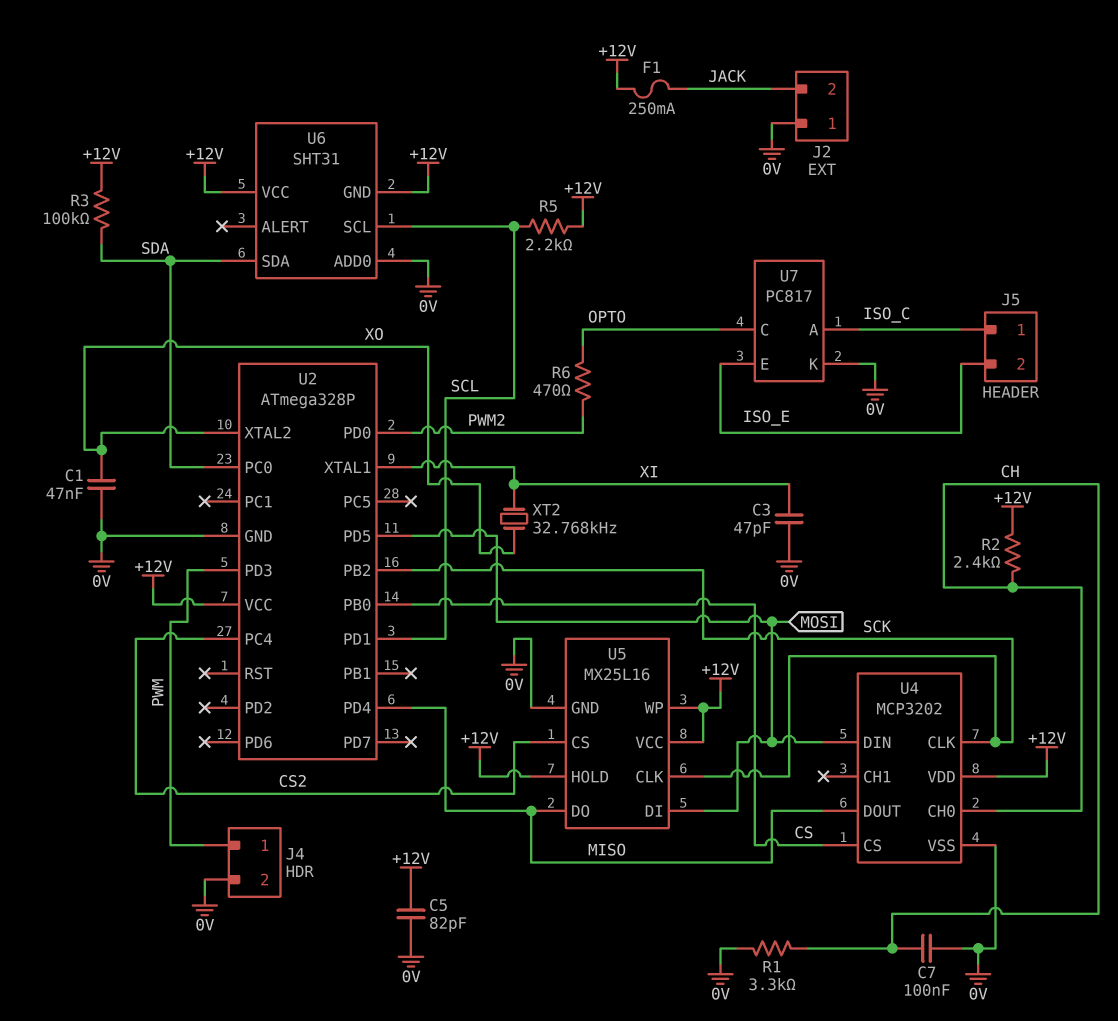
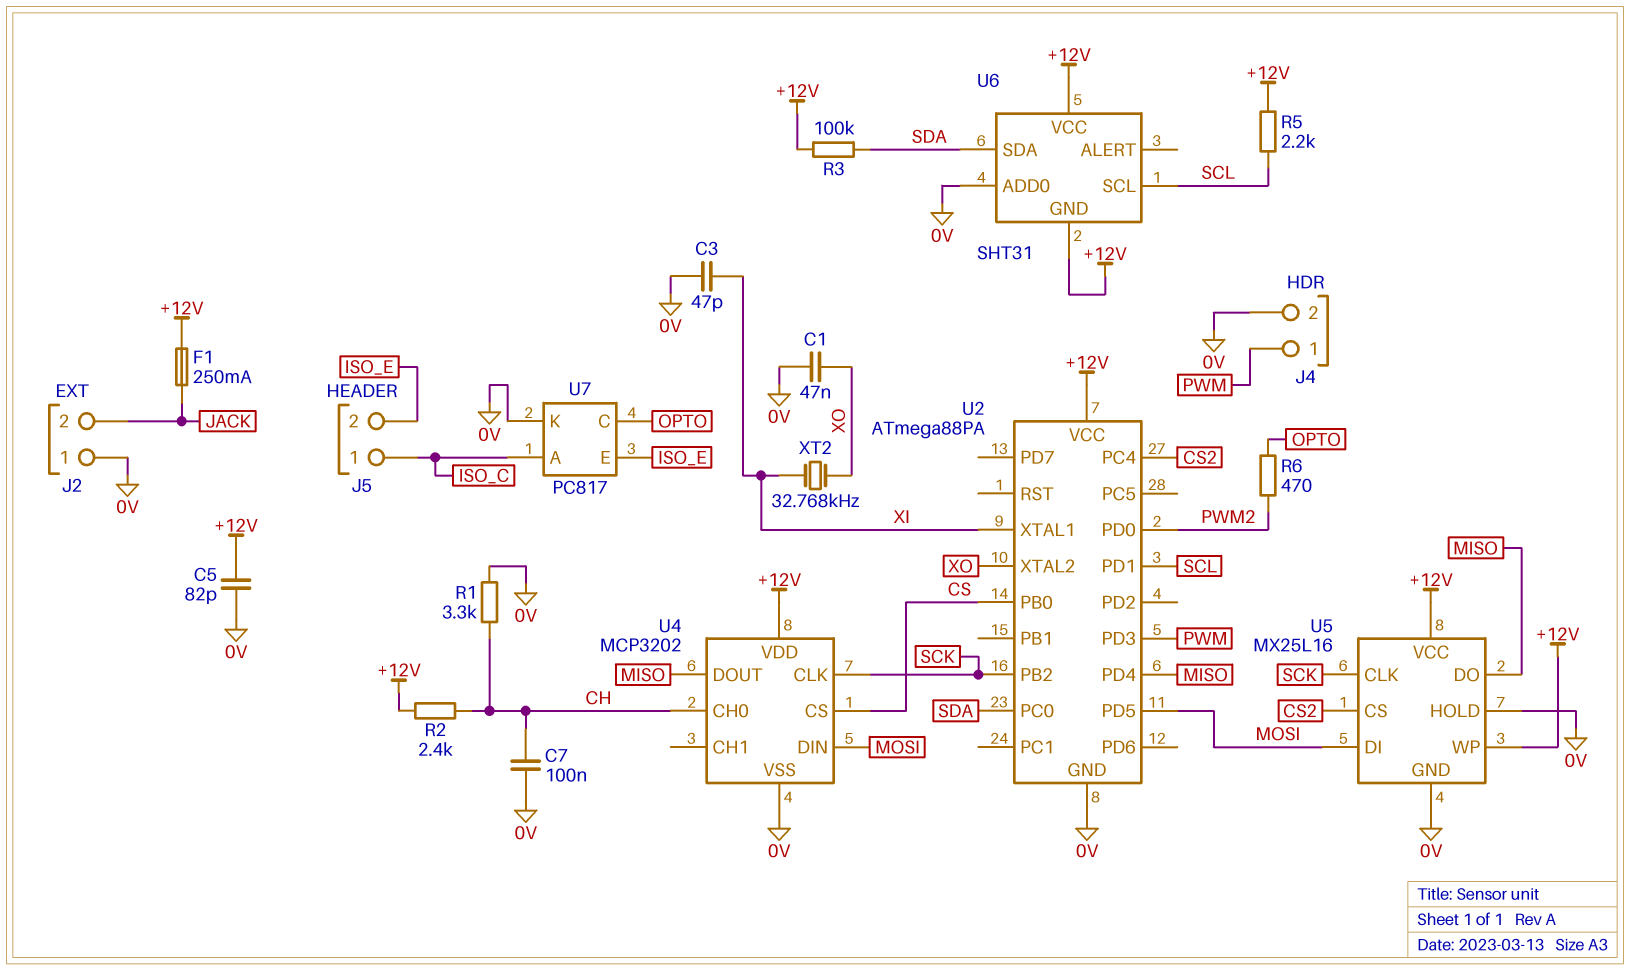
U2: ATmega328P -> ATmega88PA
U5 pin HOLD: +12V -> 0V

